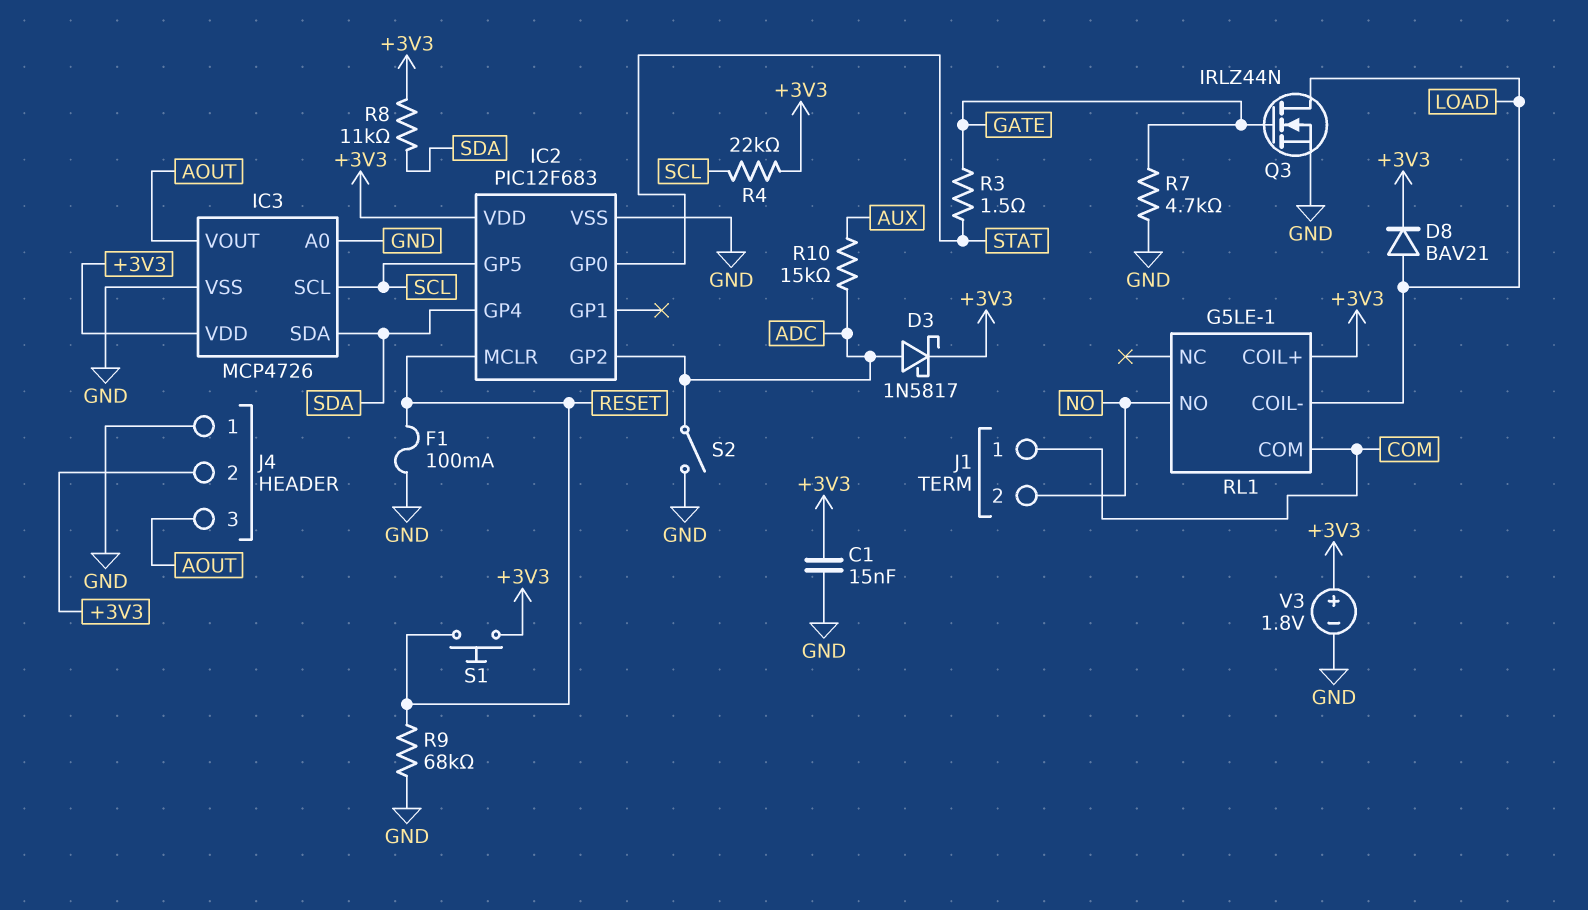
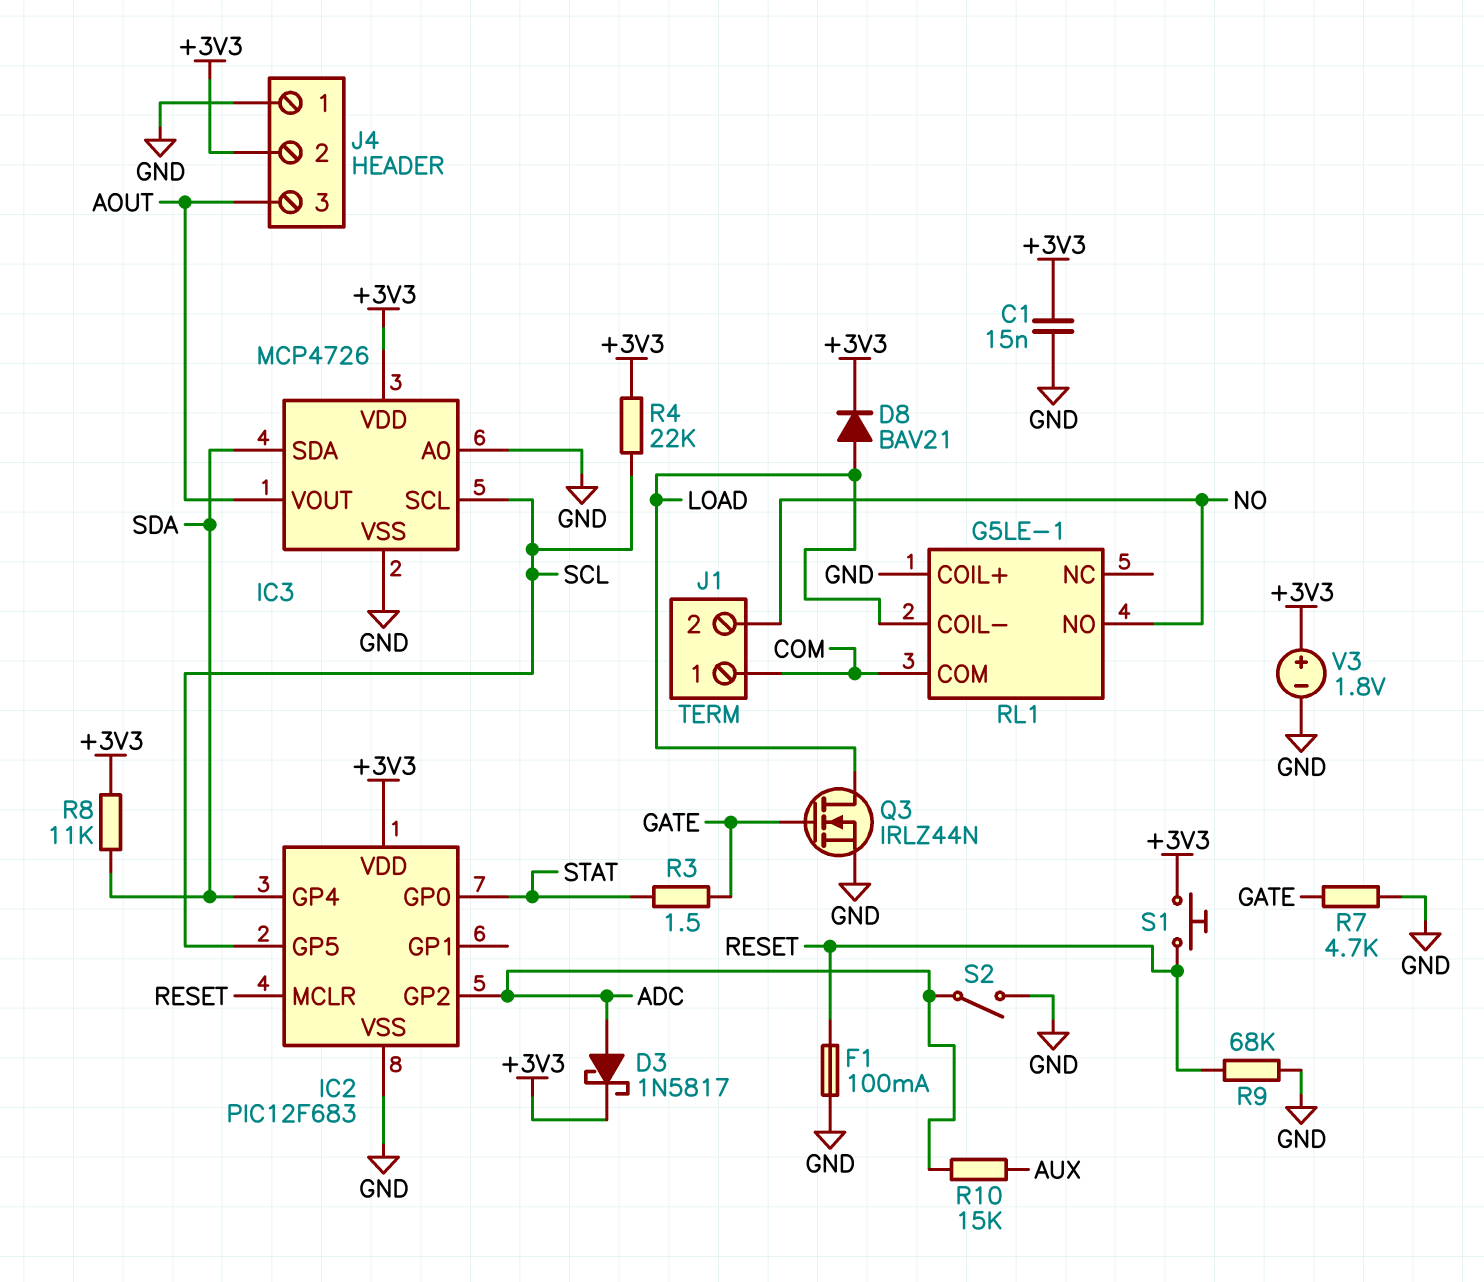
RL1 pin COIL+: +3V3 -> GND

